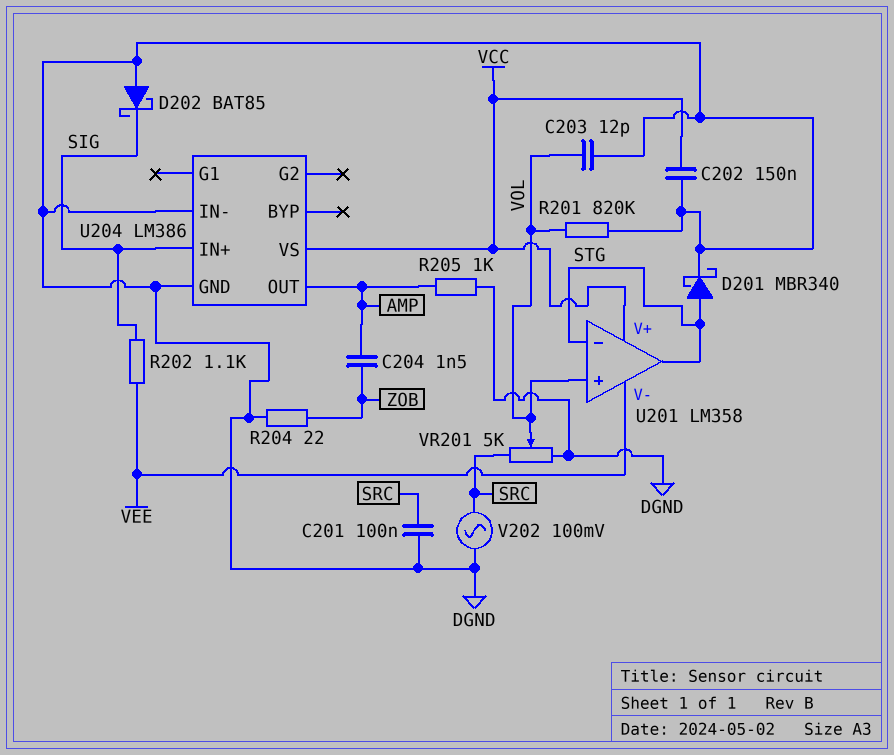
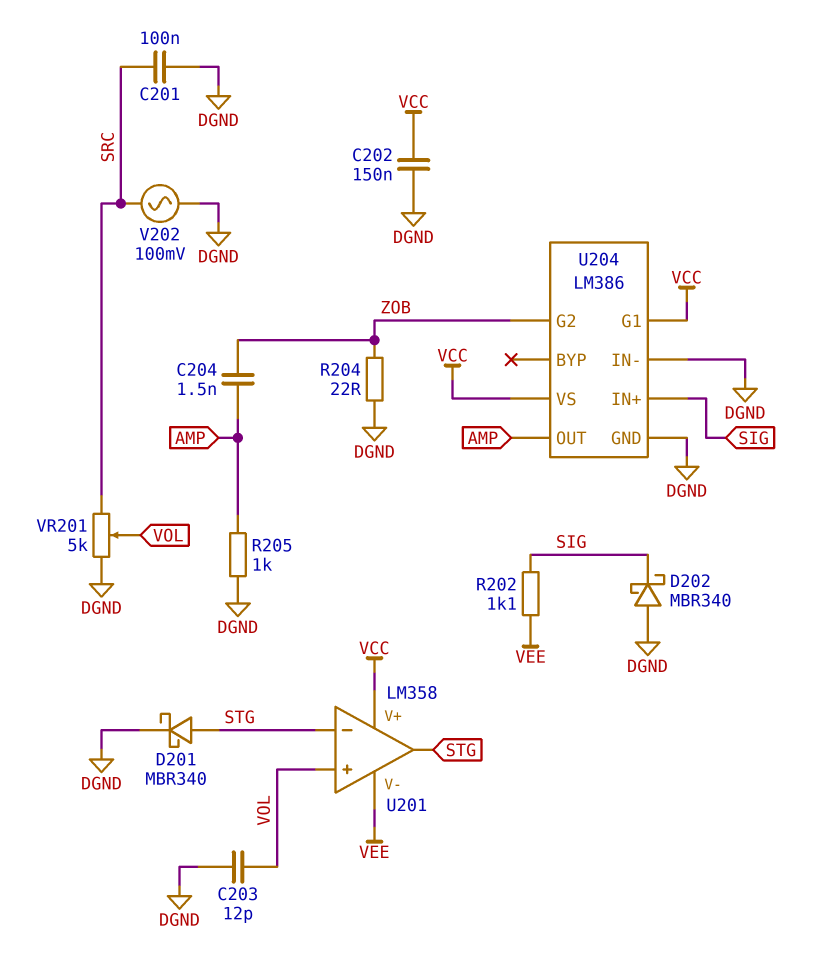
D202: schottky BAT85 (A DGND, K SIG) -> schottky MBR340 (A DGND, K SIG)
R201: 820k (DGND, VOL) -> none
U204 pin G1: none -> VCC
U204 pin G2: none -> ZOB

